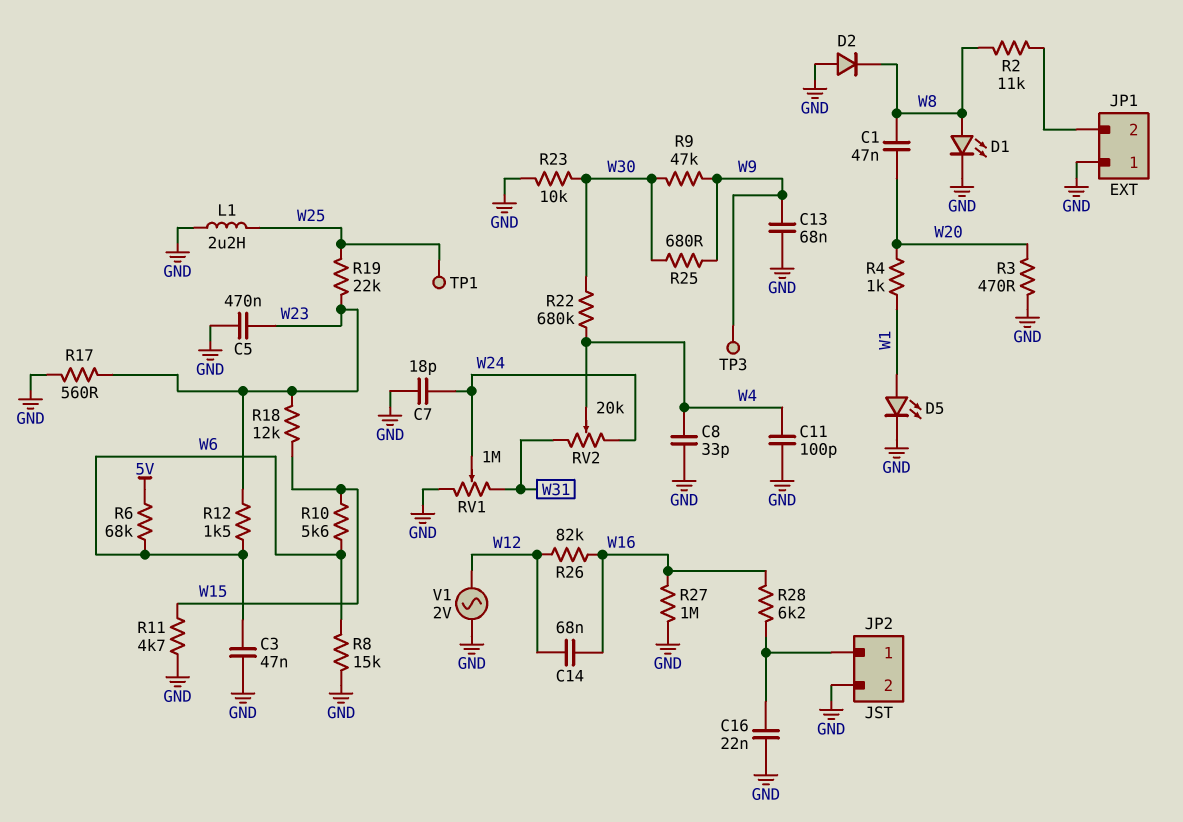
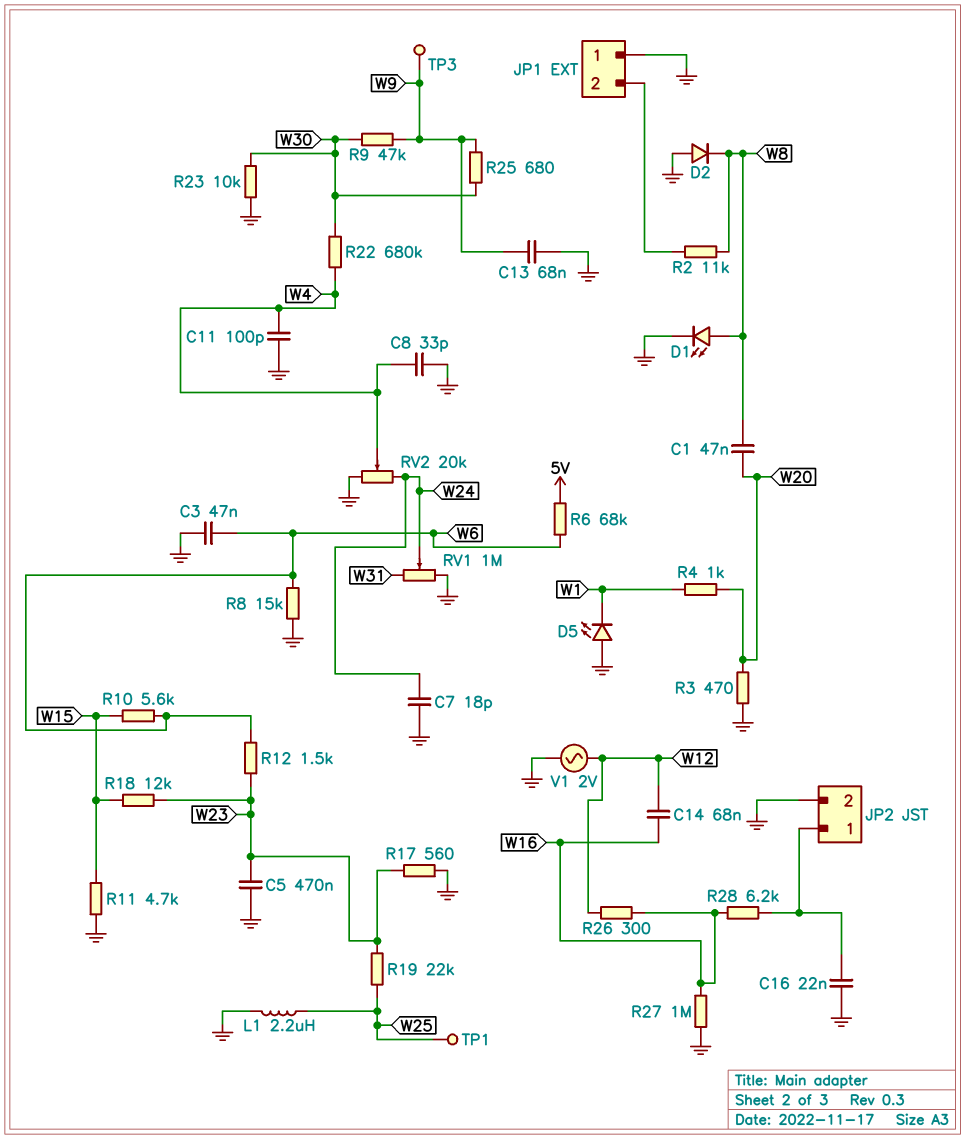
D5: LED (A W1, K GND) -> LED (A GND, K W1)
R26: 82k (W12, W16) -> 300 (W12, W16)
RV2: 20k (W24, W31, wiper W4) -> 20k (GND, W24, wiper W4)

